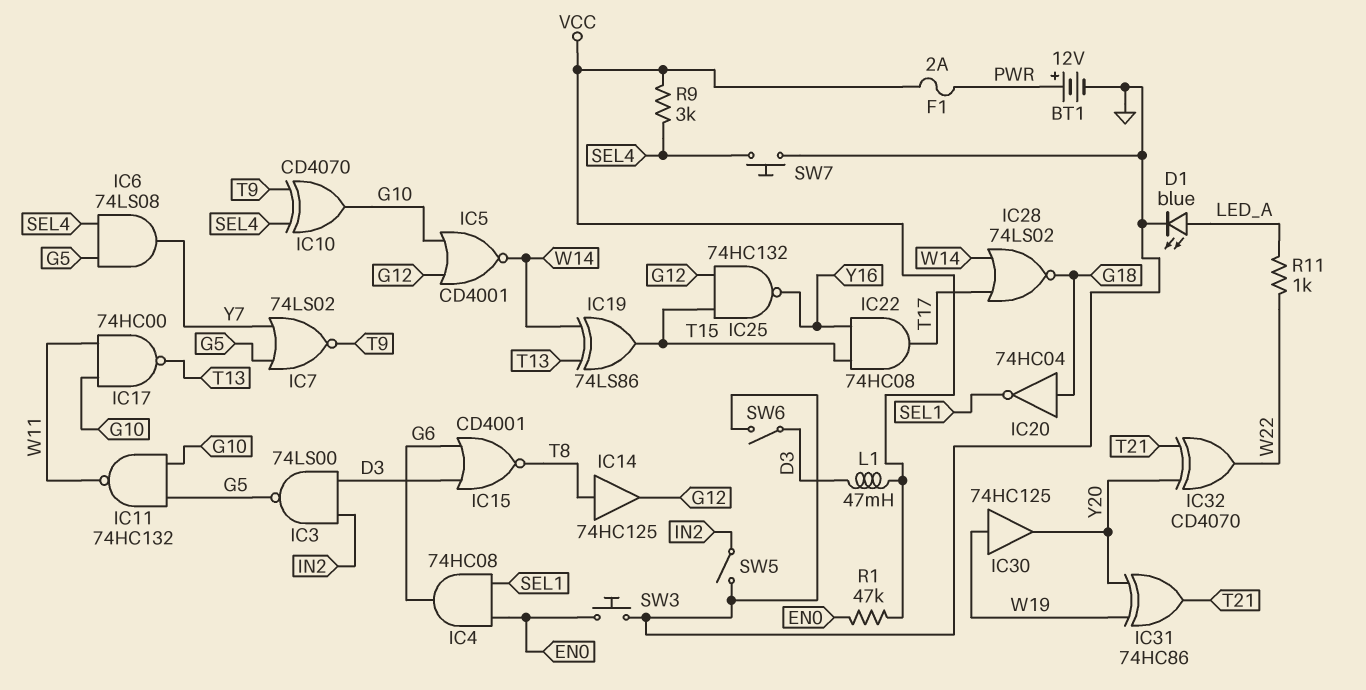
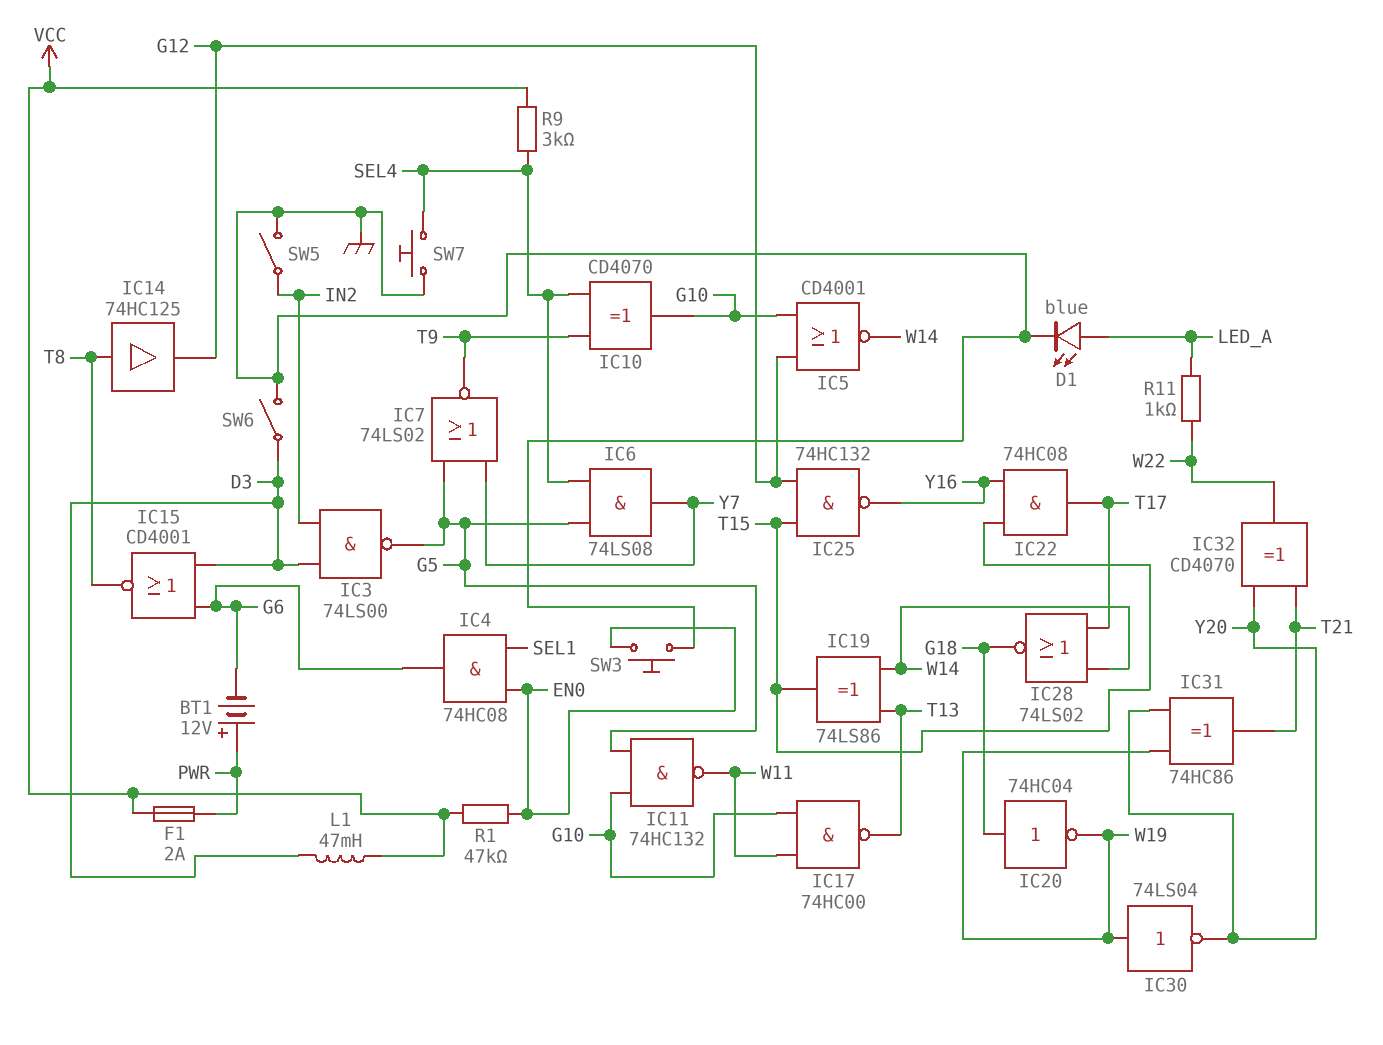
BT1: 12V (plus PWR, minus GND) -> 12V (plus PWR, minus G6)
IC20: NOT 74HC04 (in G18, out SEL1) -> NOT 74HC04 (in G18, out W19)
IC30: buffer 74HC125 (in W19, out Y20) -> NOT 74LS04 (in W19, out Y20)

